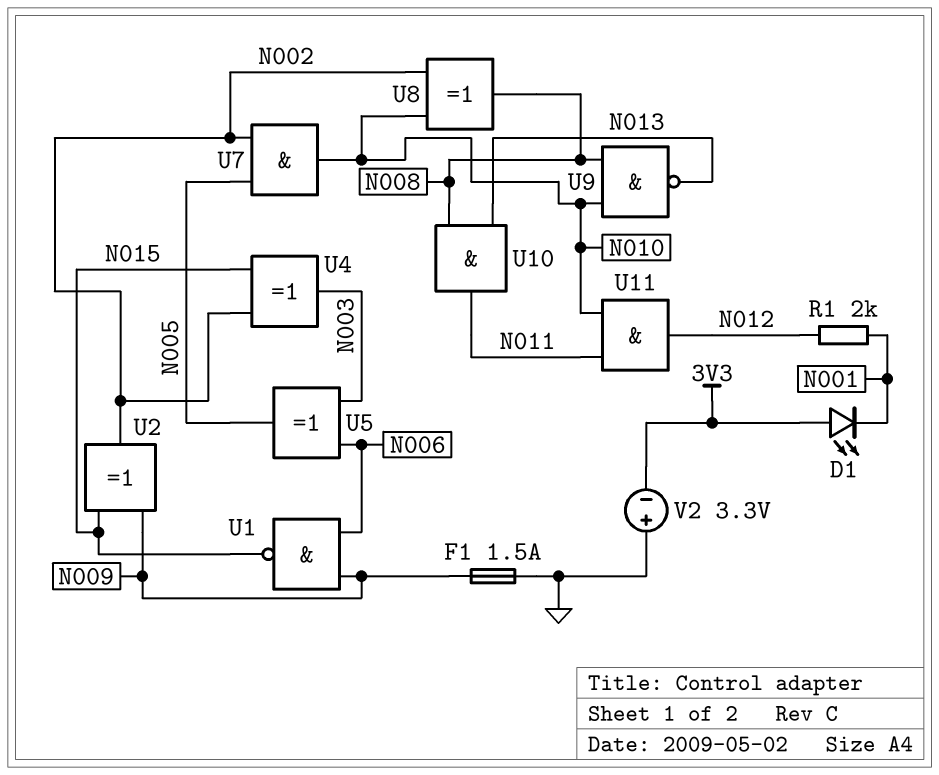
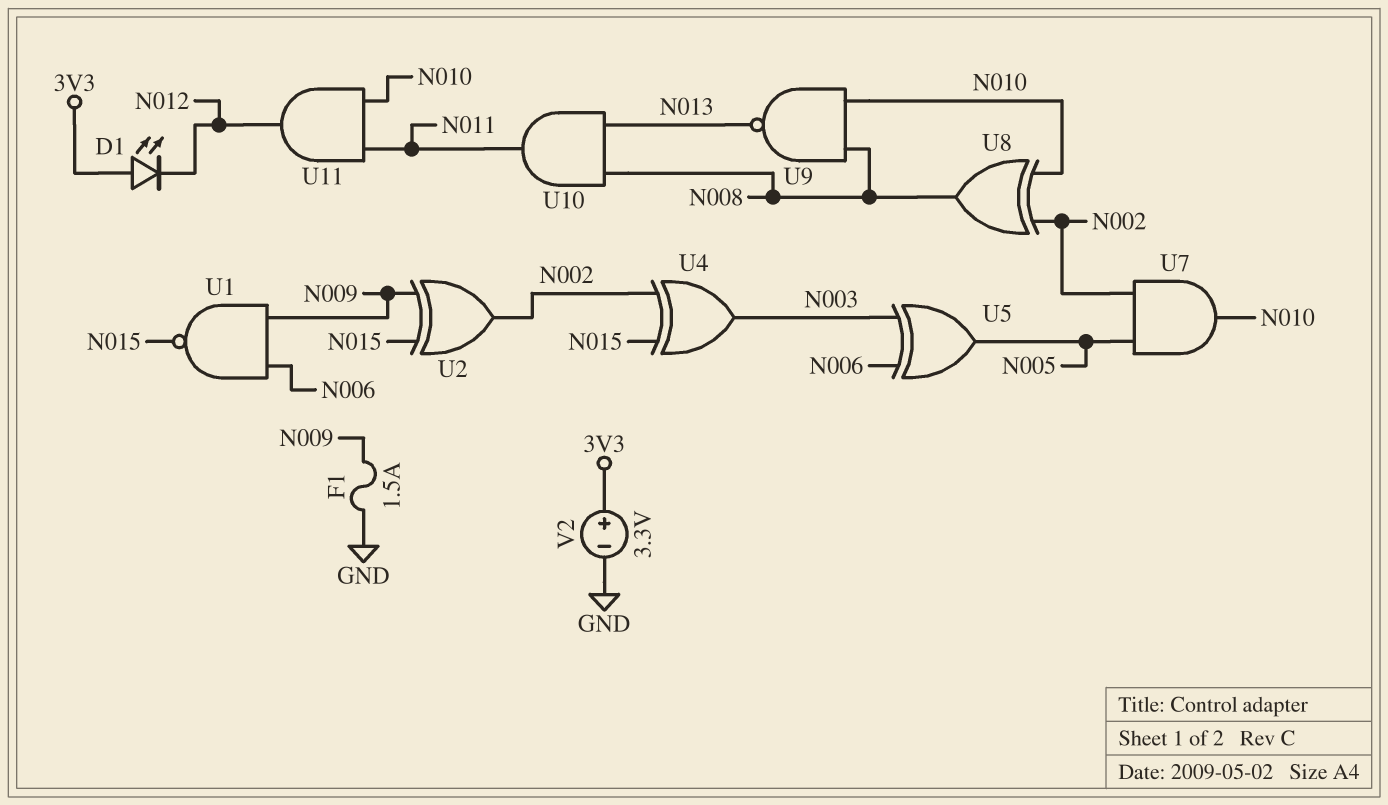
D1: LED (A 3V3, K N001) -> LED (A 3V3, K N012)
R1: 2k (N001, N012) -> none
V2: 3.3V (plus GND, minus 3V3) -> 3.3V (plus 3V3, minus GND)

